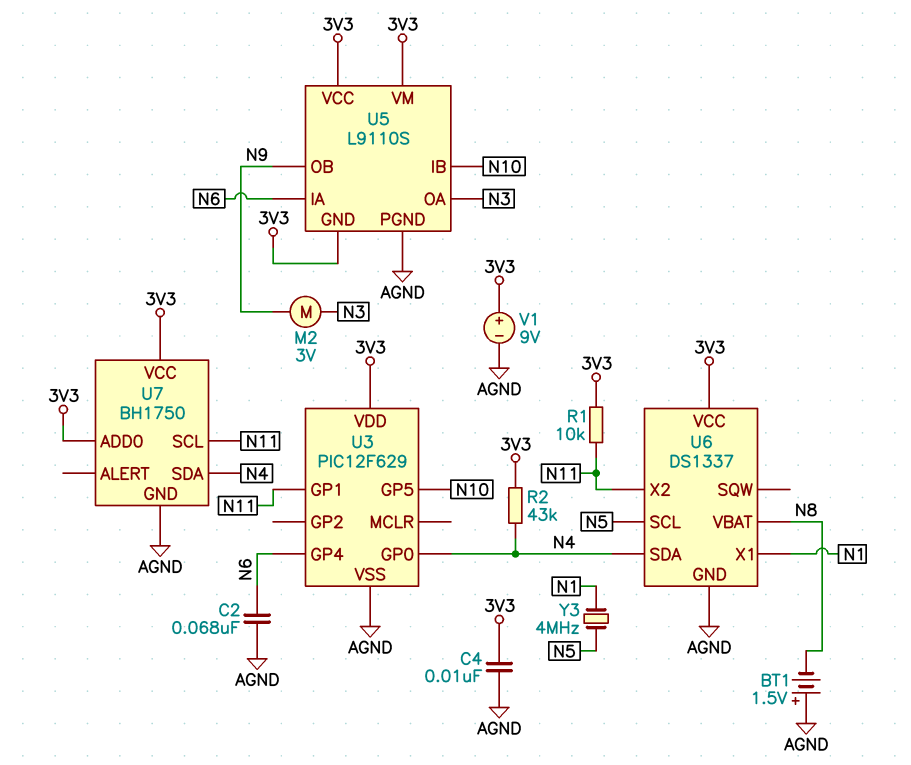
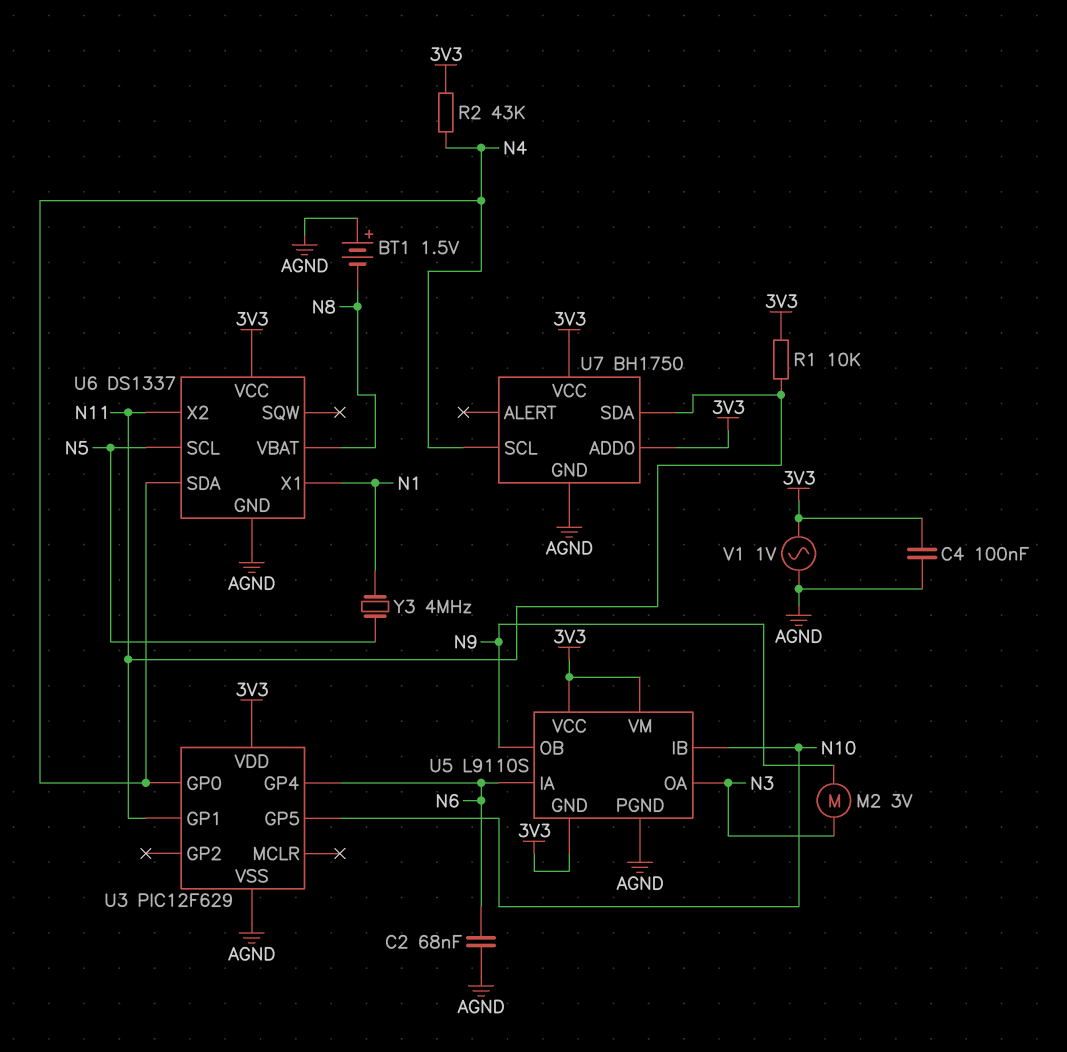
C4: 10nF (3V3, AGND) -> 100nF (3V3, AGND)
U7 pin SCL: N11 -> N4
U7 pin SDA: N4 -> N11
V1: 9V (plus 3V3, minus AGND) -> AC 1V (3V3, AGND)

